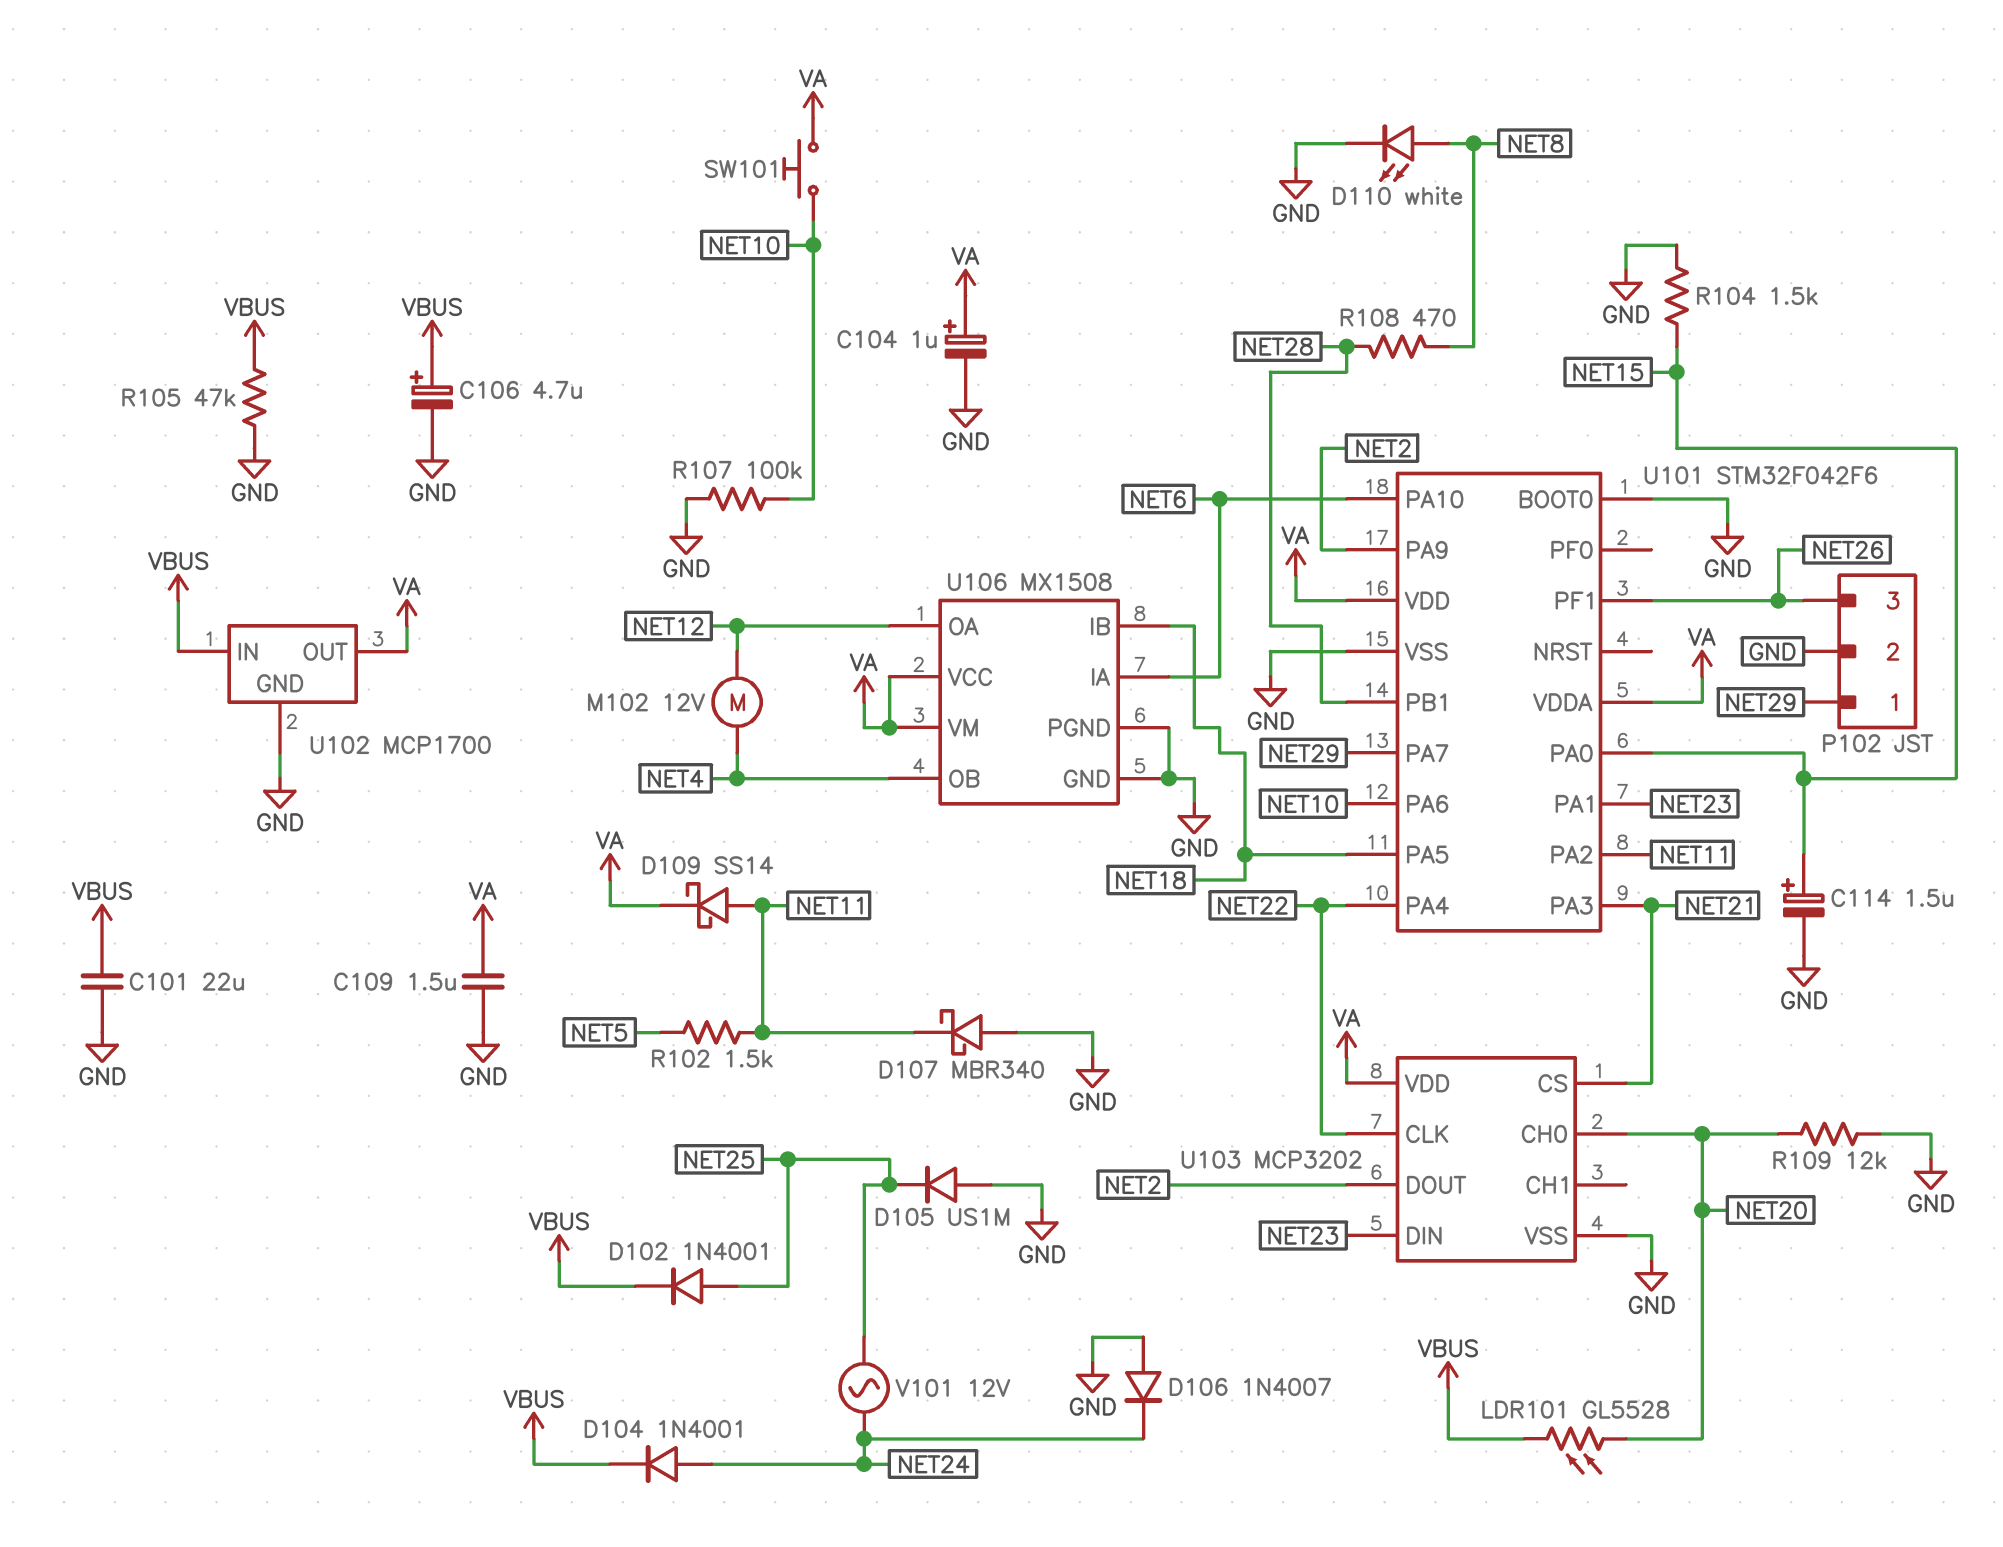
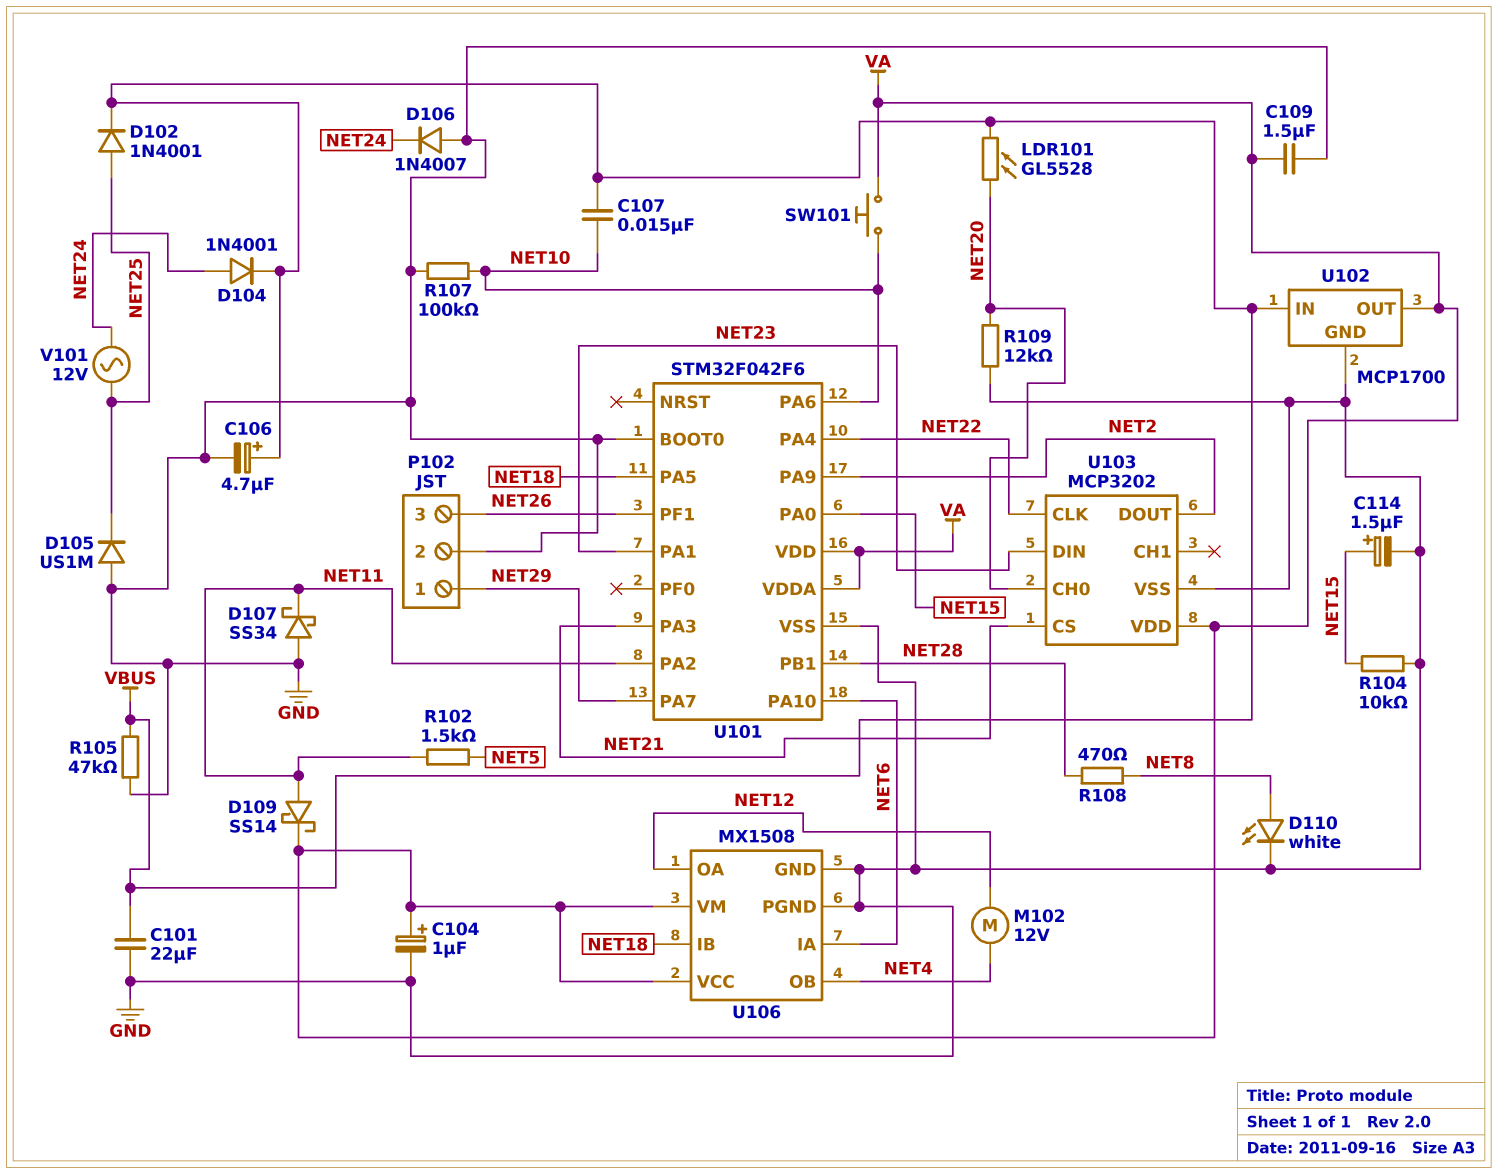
C107: none -> 15nF (NET10, VBUS)
D107: schottky MBR340 (A GND, K NET11) -> schottky SS34 (A GND, K NET11)
R104: 1.5k (GND, NET15) -> 10k (GND, NET15)

